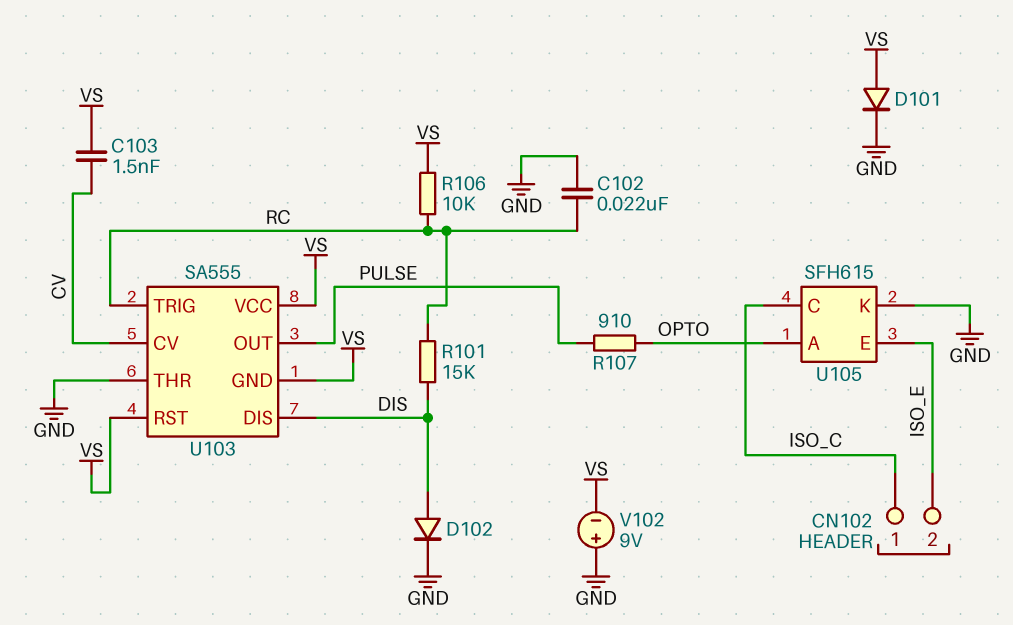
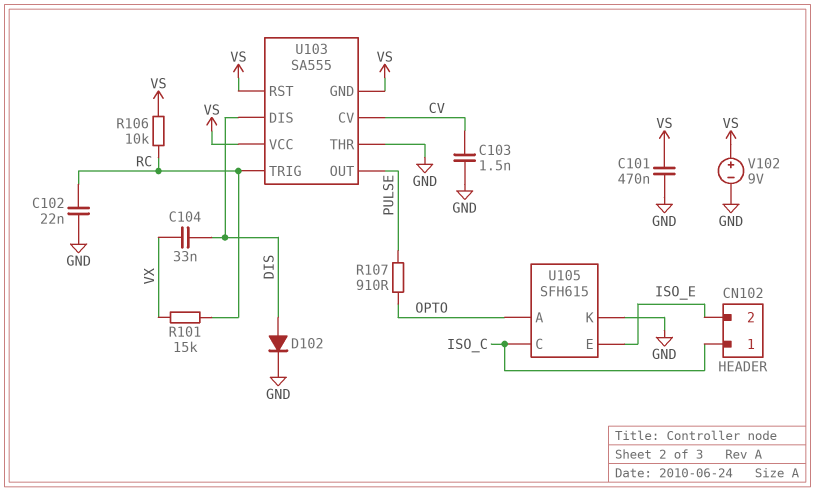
C101: none -> 470nF (GND, VS)
C103: 1.5nF (CV, VS) -> 1.5nF (CV, GND)
C104: none -> 33nF (DIS, VX)
D101: diode (A VS, K GND) -> none
R101: 15k (DIS, RC) -> 15k (RC, VX)
V102: 9V (plus GND, minus VS) -> 9V (plus VS, minus GND)

